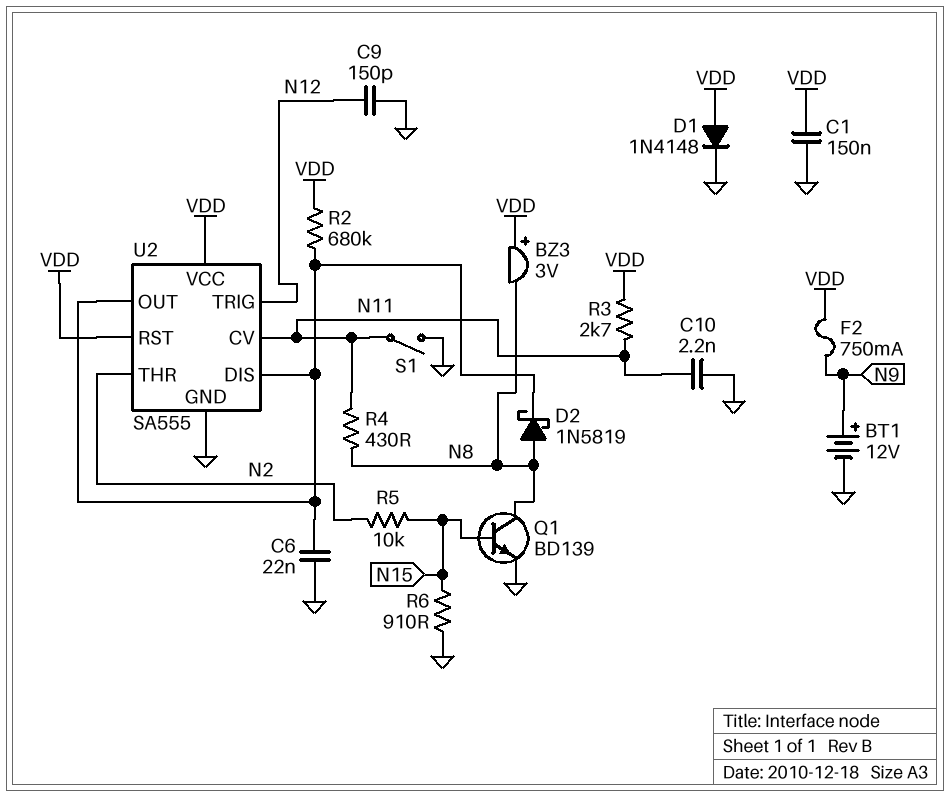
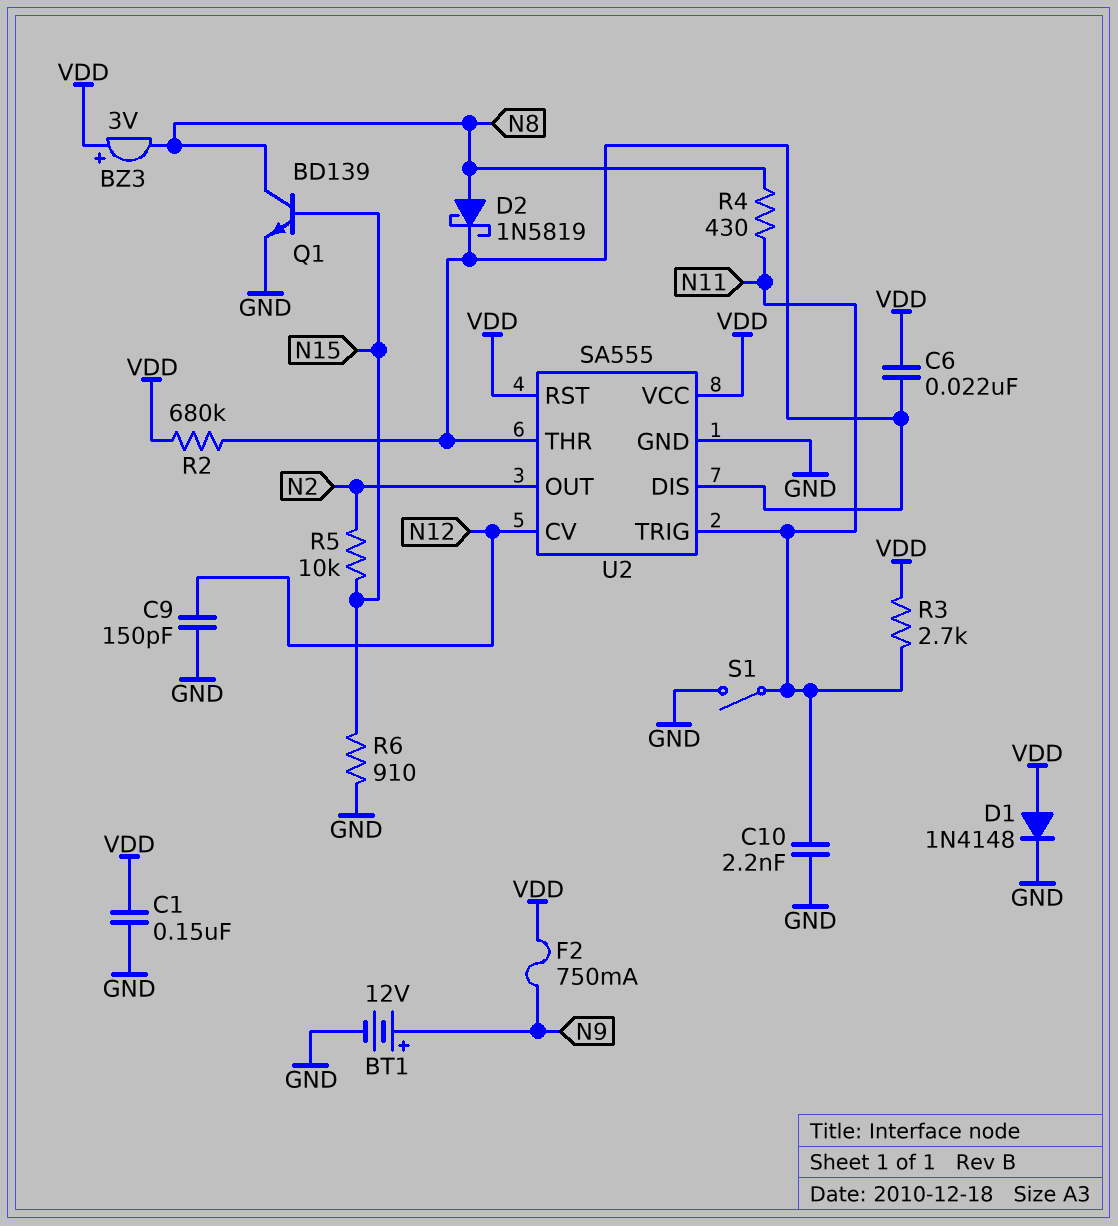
C6: 22nF (GND, U2/DIS) -> 22nF (U2/DIS, VDD)
U2 pin CV: N11 -> N12
U2 pin OUT: U2/DIS -> N2
U2 pin THR: N2 -> U2/DIS
U2 pin TRIG: N12 -> N11

